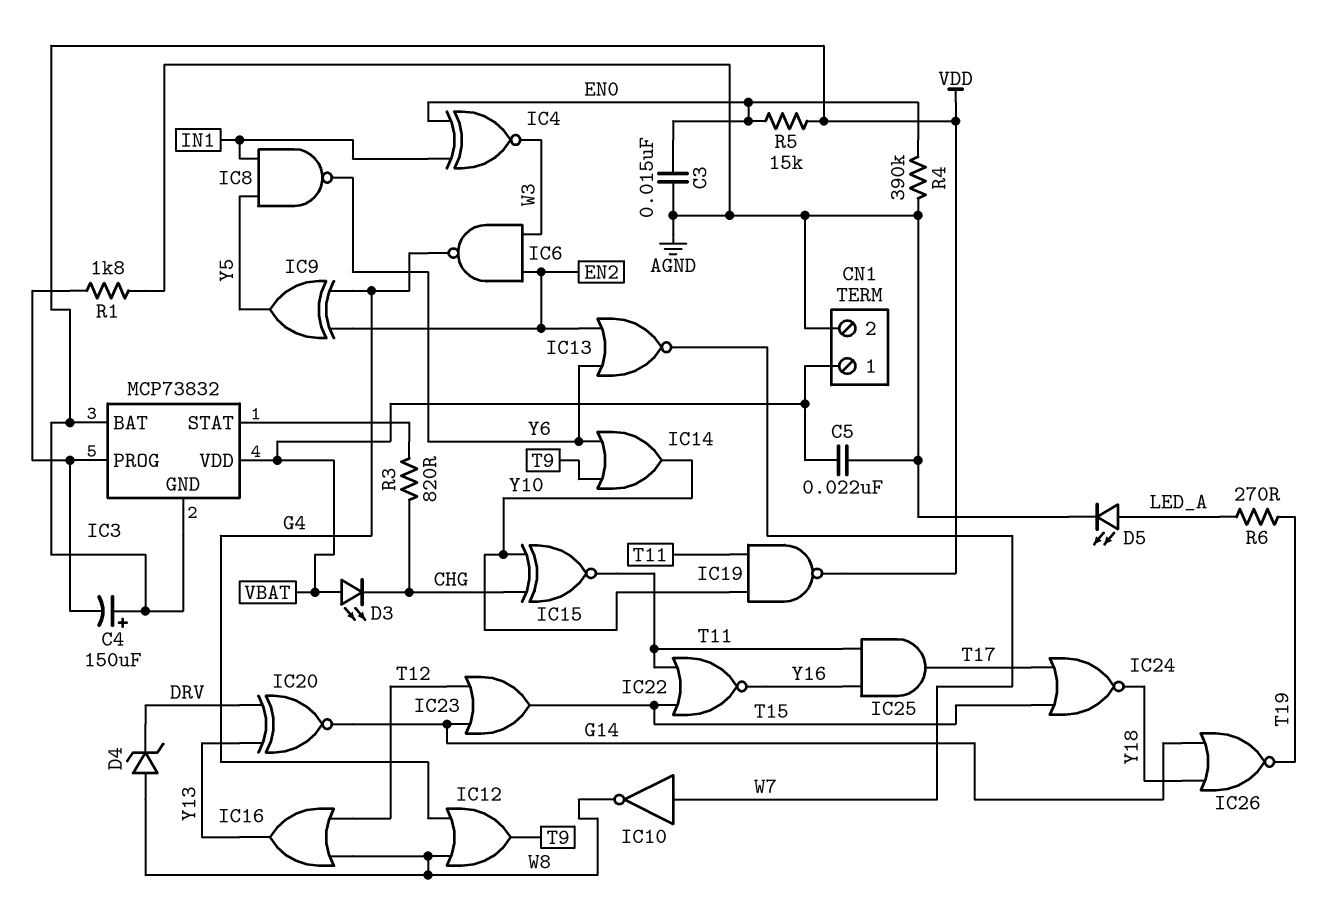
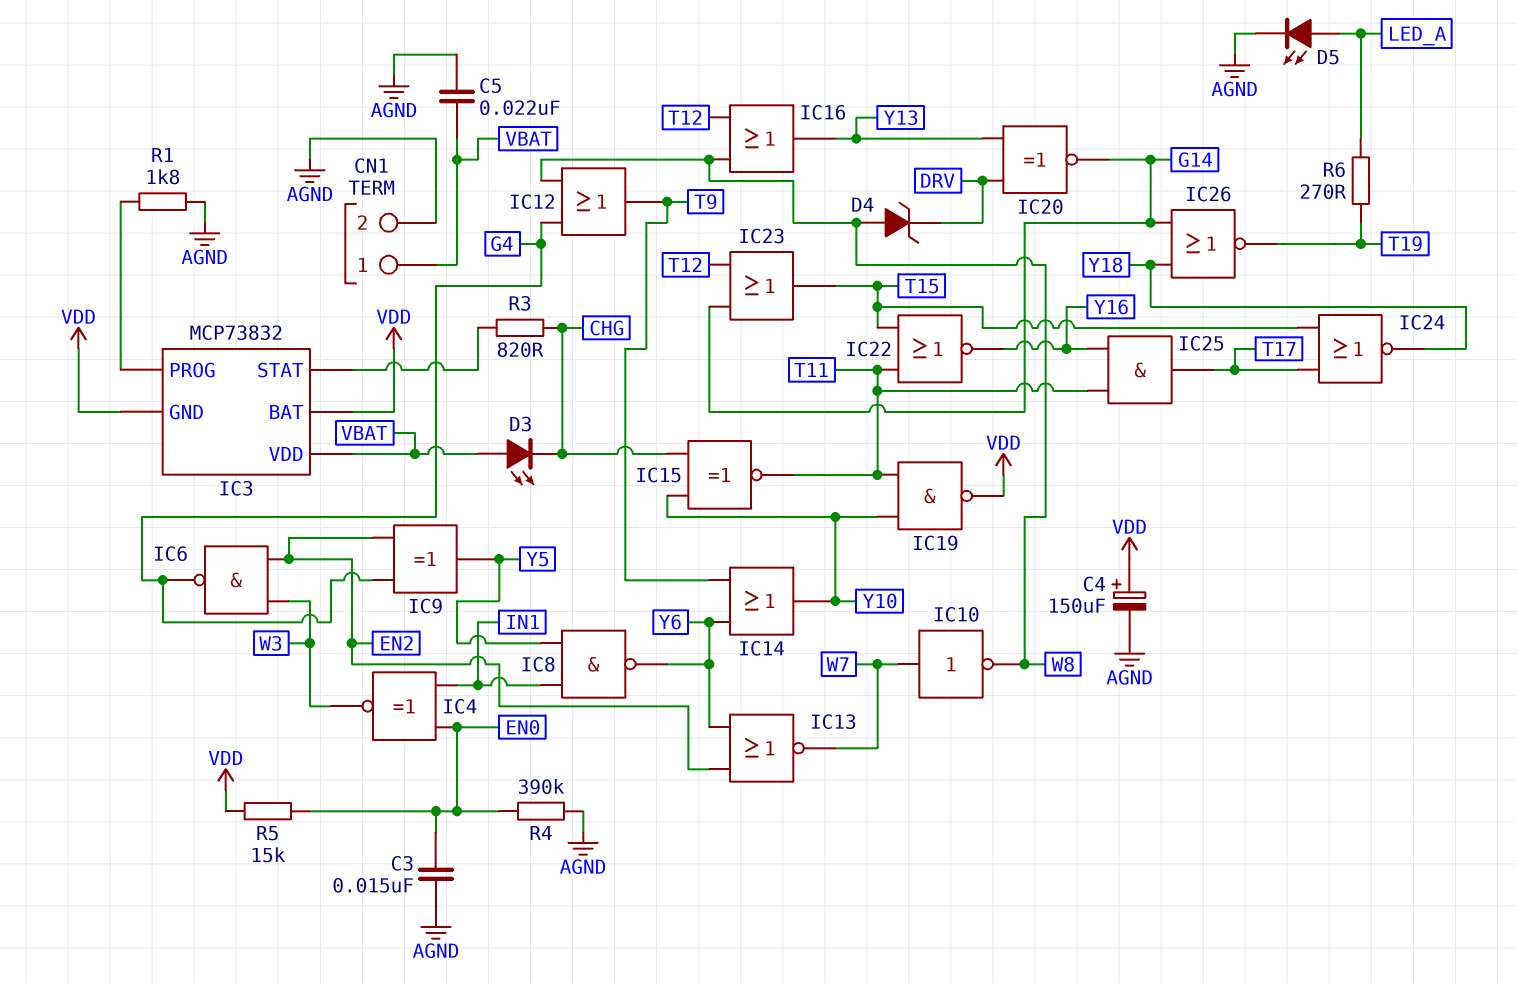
C4: 150uF (plus VDD, minus IC3/PROG) -> 150uF (plus VDD, minus AGND)

